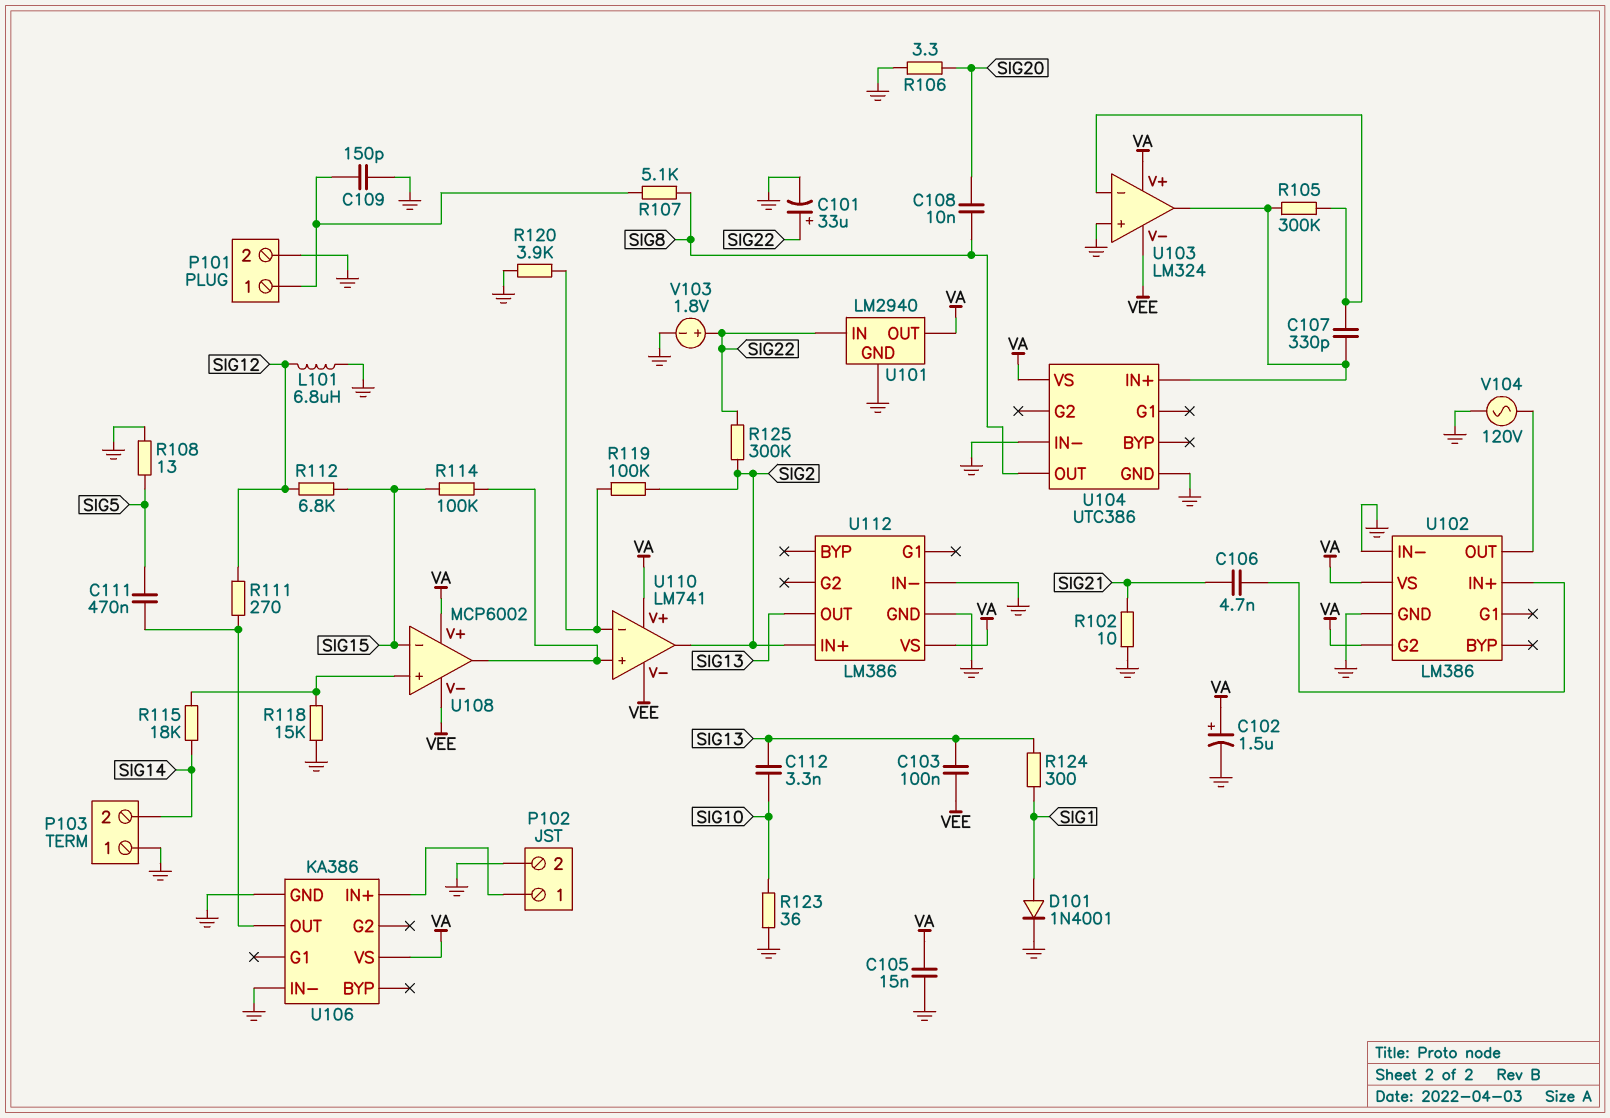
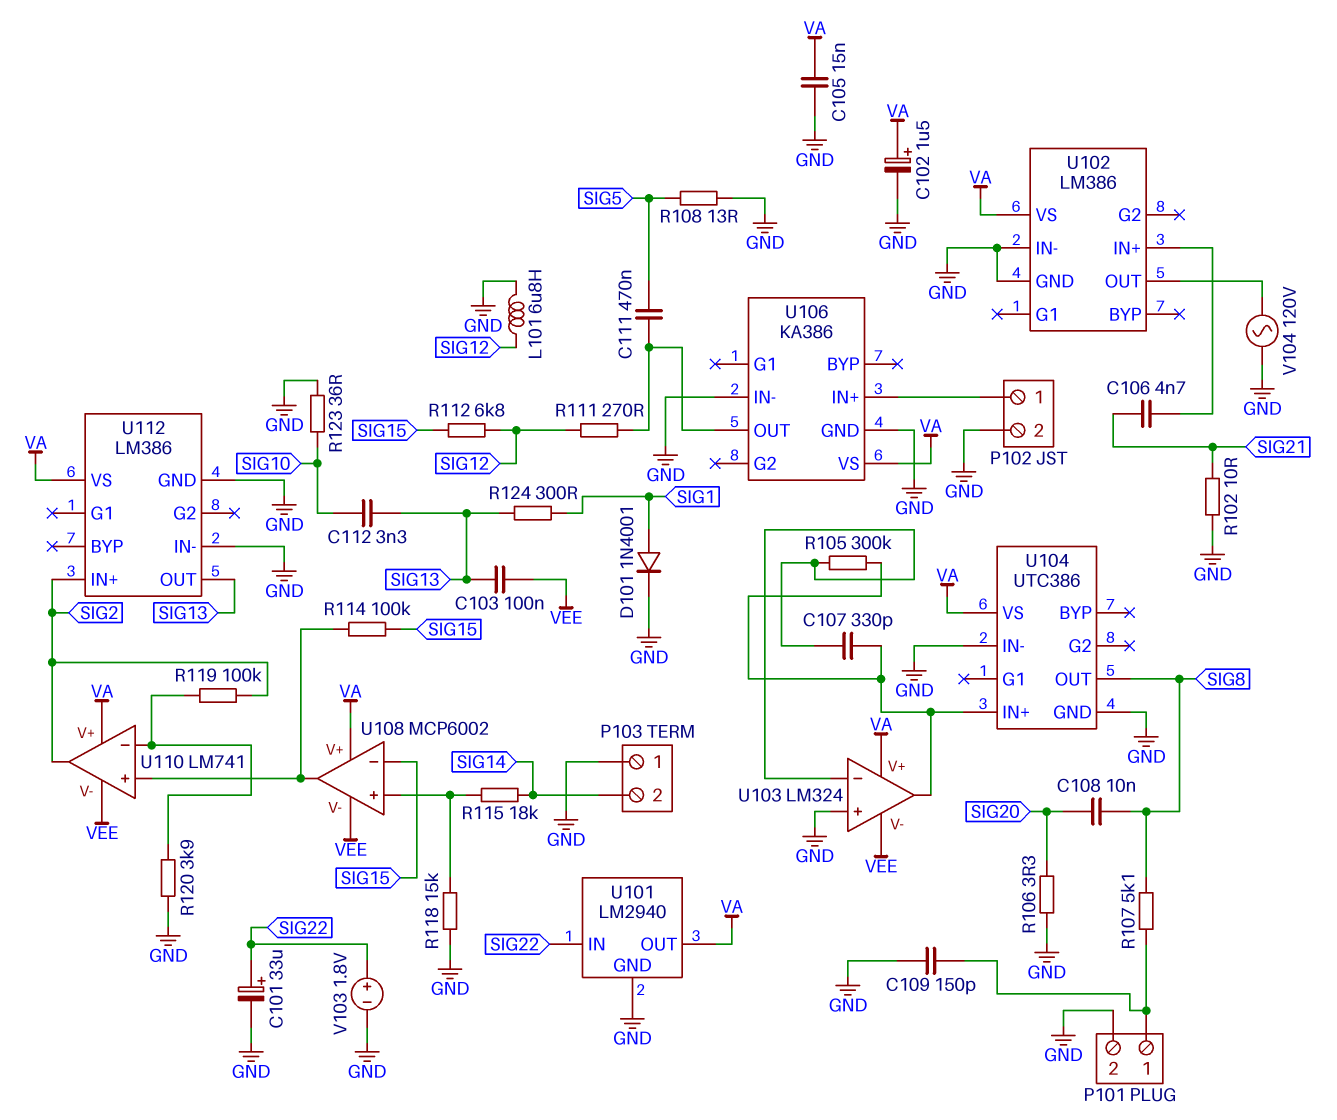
R125: 300k (SIG2, SIG22) -> none
U102 pin G2: VA -> none

